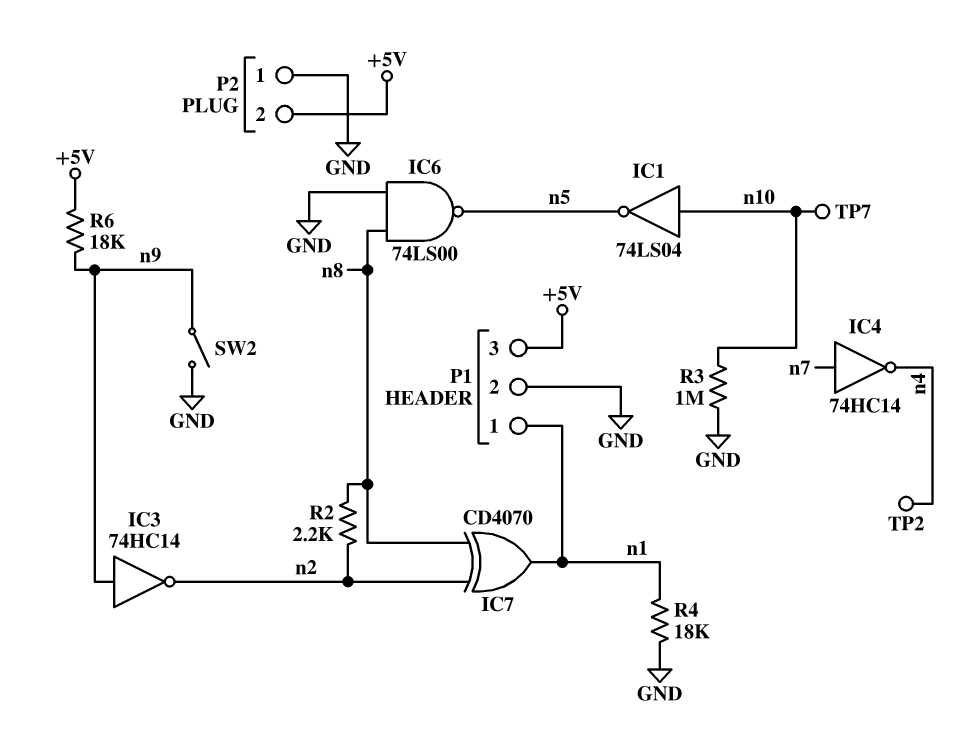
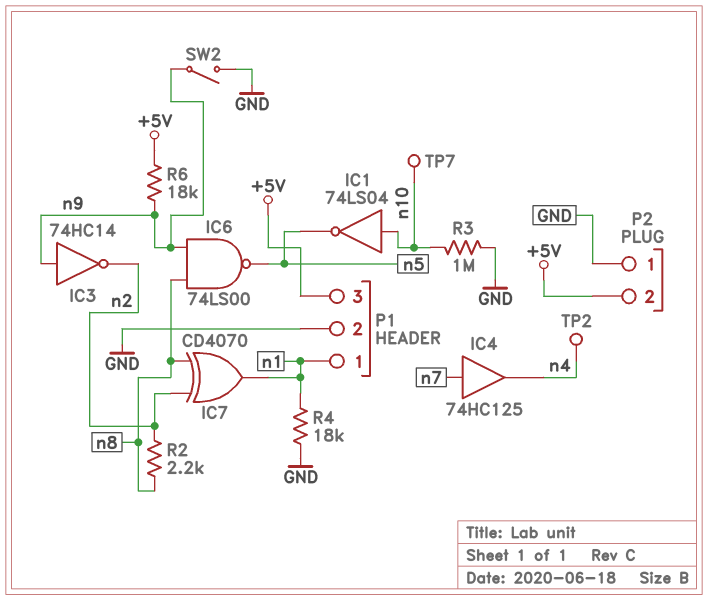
IC4: NOT 74HC14 (in n7, out n4) -> buffer 74HC125 (in n7, out n4)
IC6: NAND 74LS00 (in GND, in n8, out n5) -> NAND 74LS00 (in n8, in n9, out n5)

